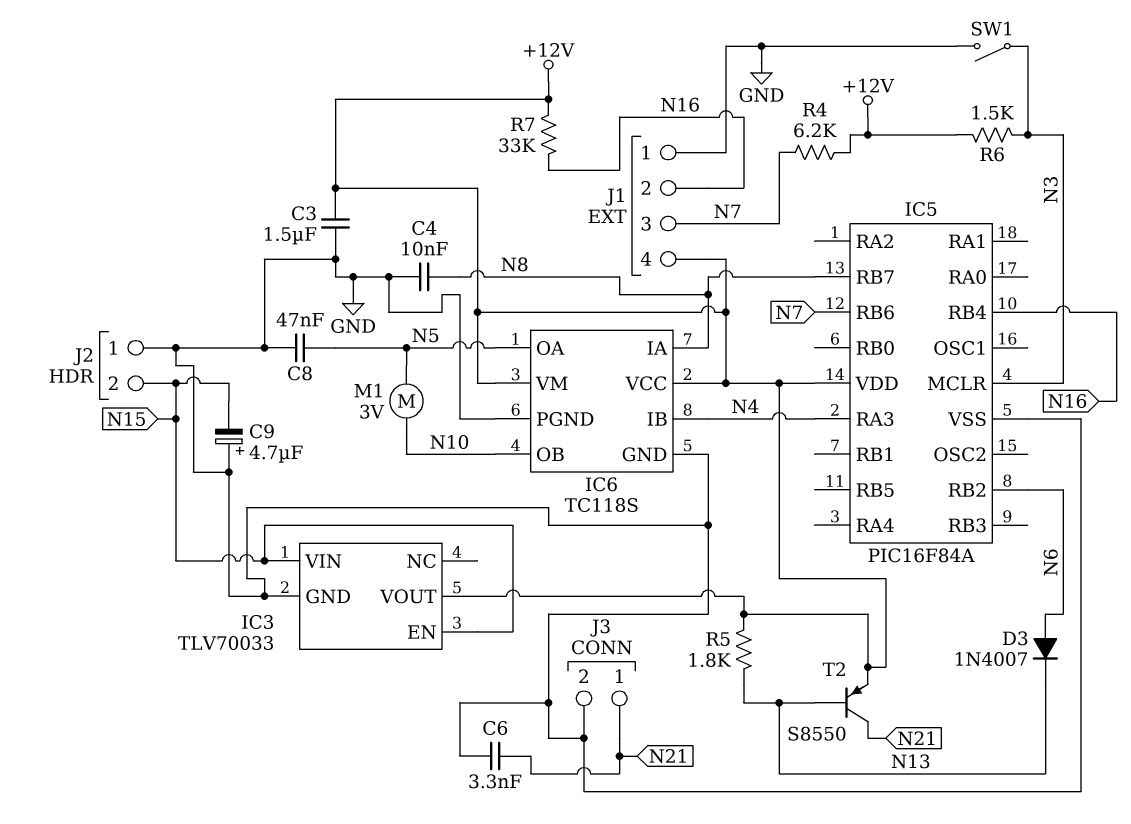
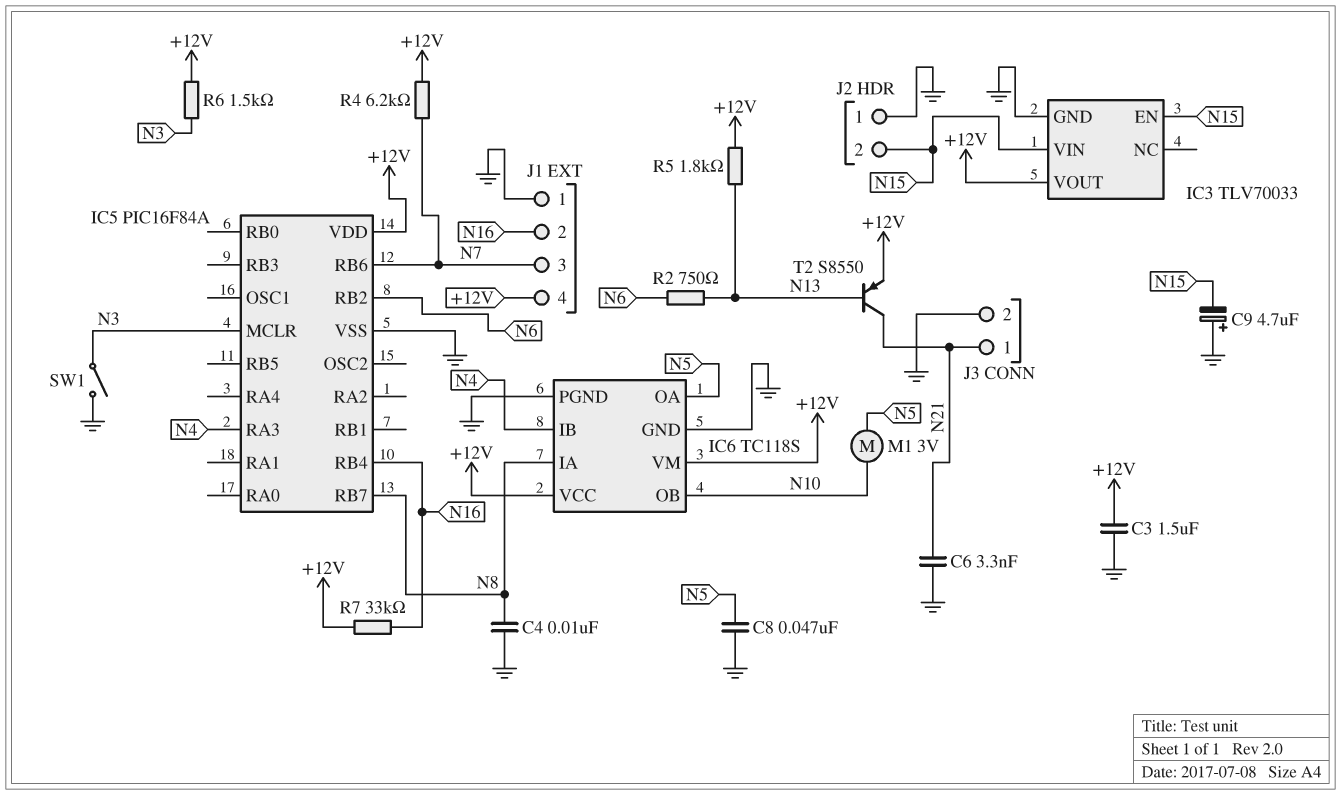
D3: diode 1N4007 (A N6, K N13) -> none
R2: none -> 750 (N6, N13)

